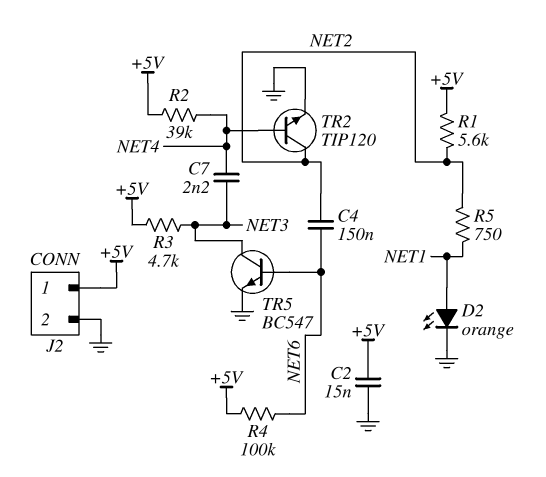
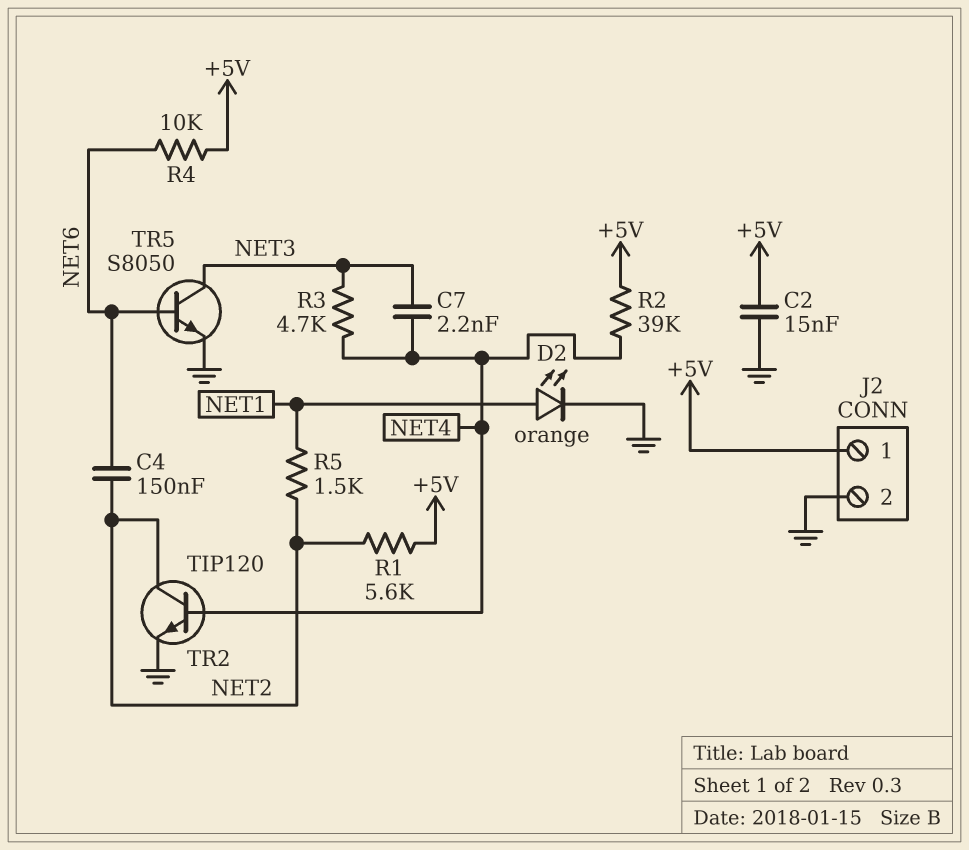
R3: 4.7k (+5V, NET3) -> 4.7k (NET3, NET4)
R4: 100k (+5V, NET6) -> 10k (+5V, NET6)
R5: 750 (NET1, NET2) -> 1.5k (NET1, NET2)
TR5: NPN BC547 (B NET6, C NET3, E GND) -> NPN S8050 (B NET6, C NET3, E GND)

